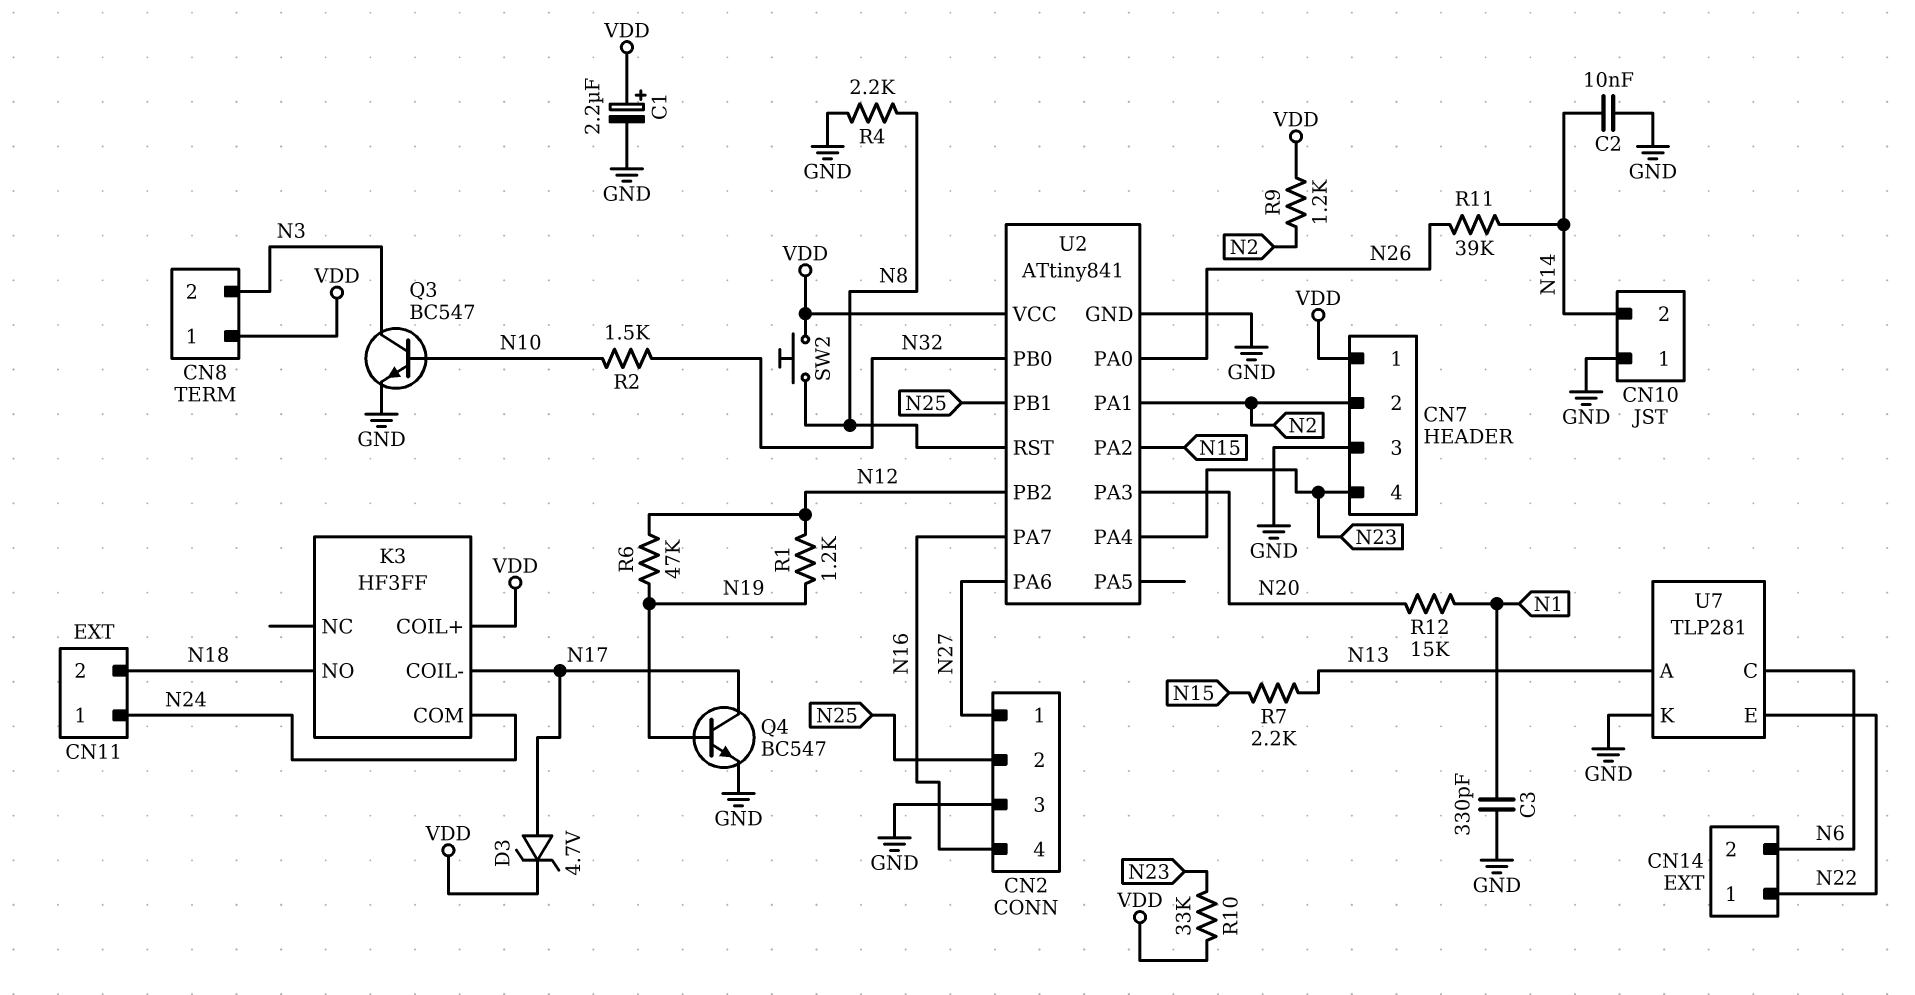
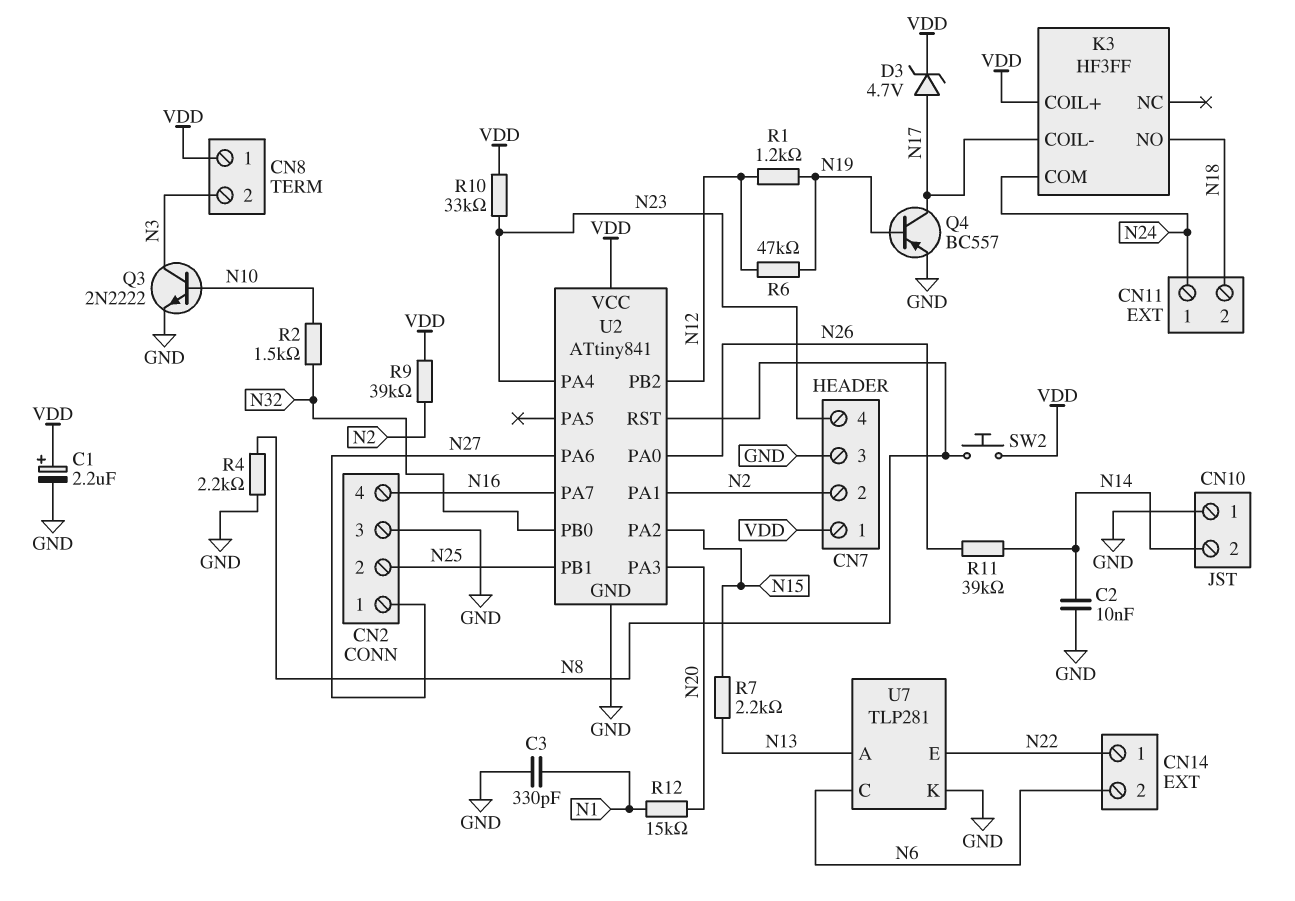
Q3: NPN BC547 (B N10, C N3, E GND) -> NPN 2N2222 (B N10, C N3, E GND)
Q4: NPN BC547 (B N19, C N17, E GND) -> PNP BC557 (B N19, C N17, E GND)
R9: 1.2k (N2, VDD) -> 39k (N2, VDD)

